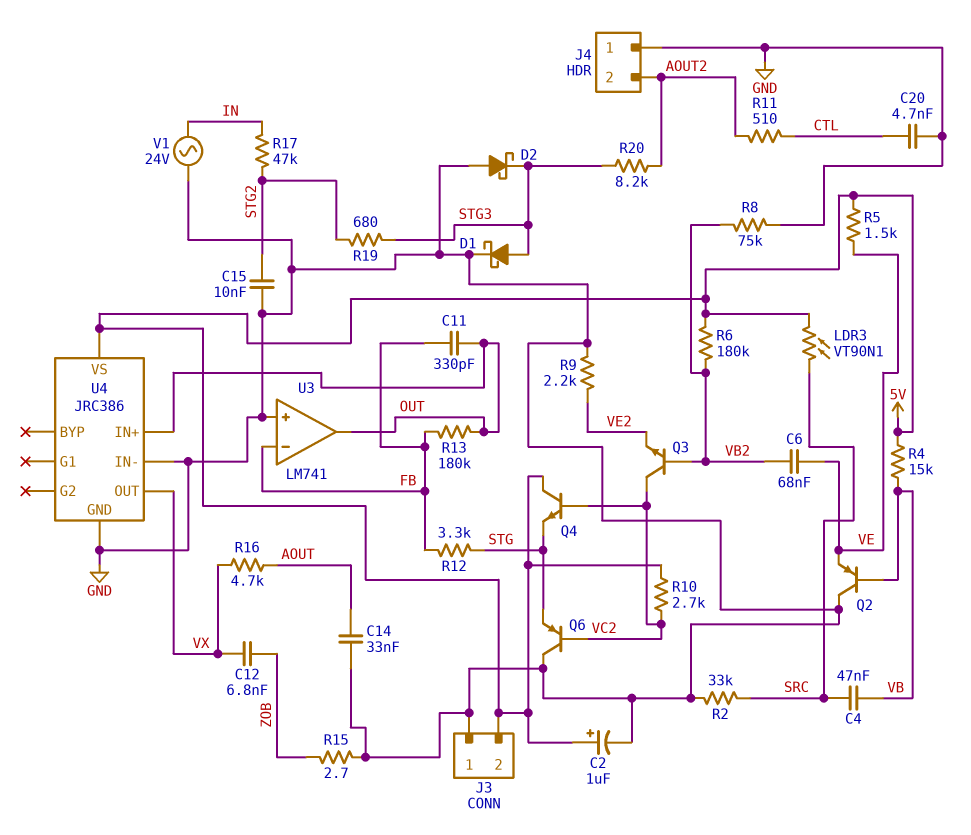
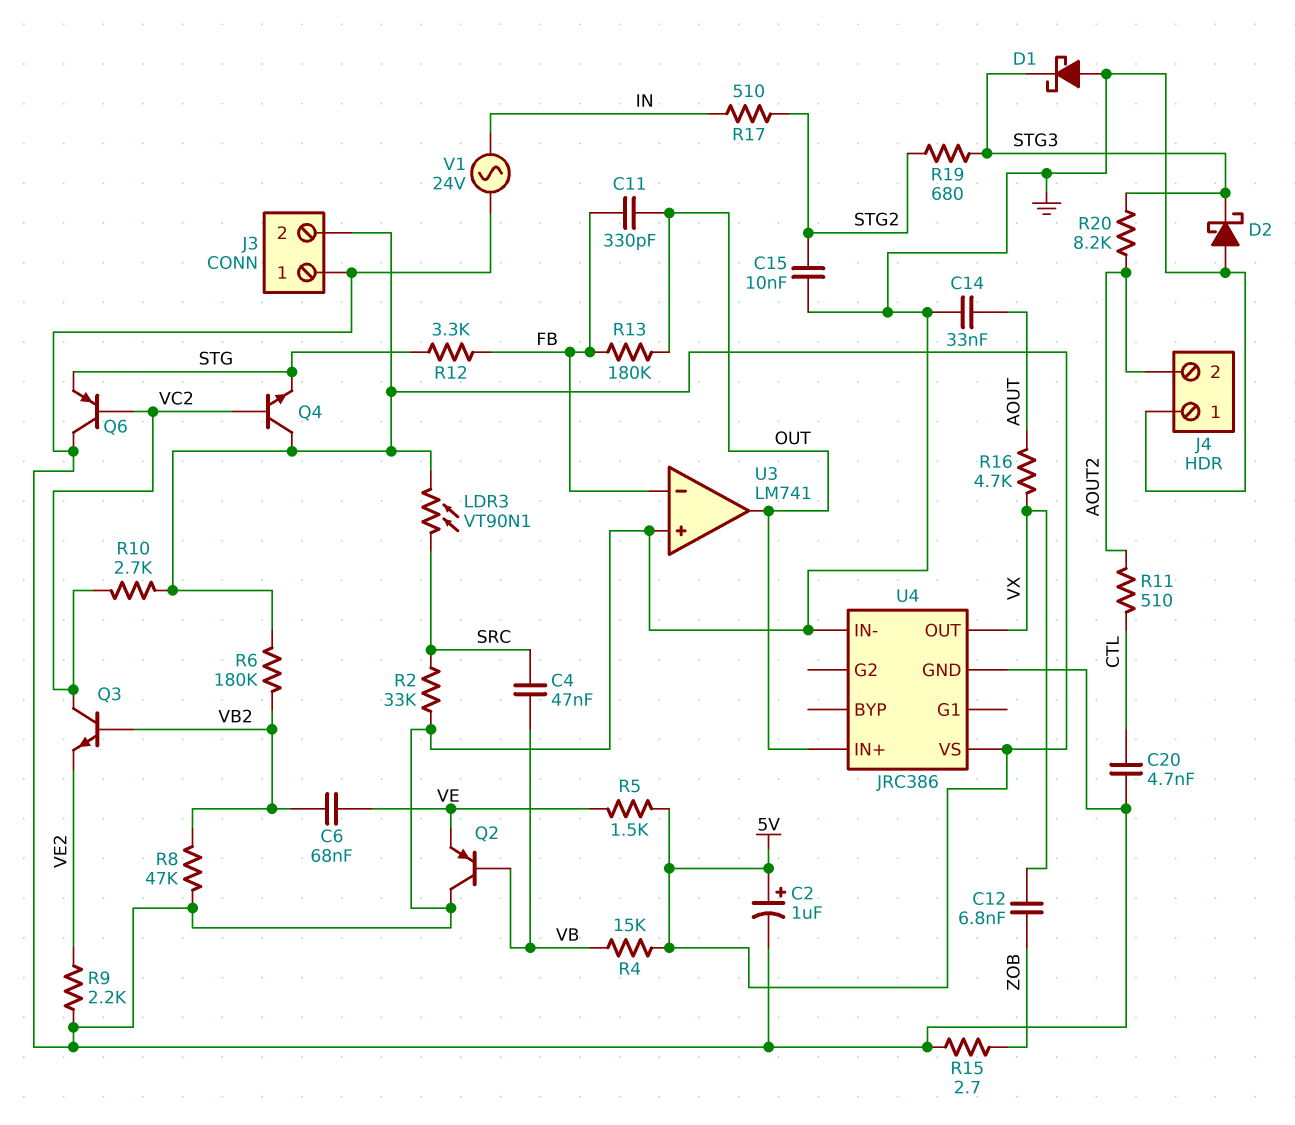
D1: schottky (A STG3, K GND) -> schottky (A GND, K STG3)
R8: 75k (GND, VB2) -> 47k (GND, VB2)
R17: 47k (IN, STG2) -> 510 (IN, STG2)

